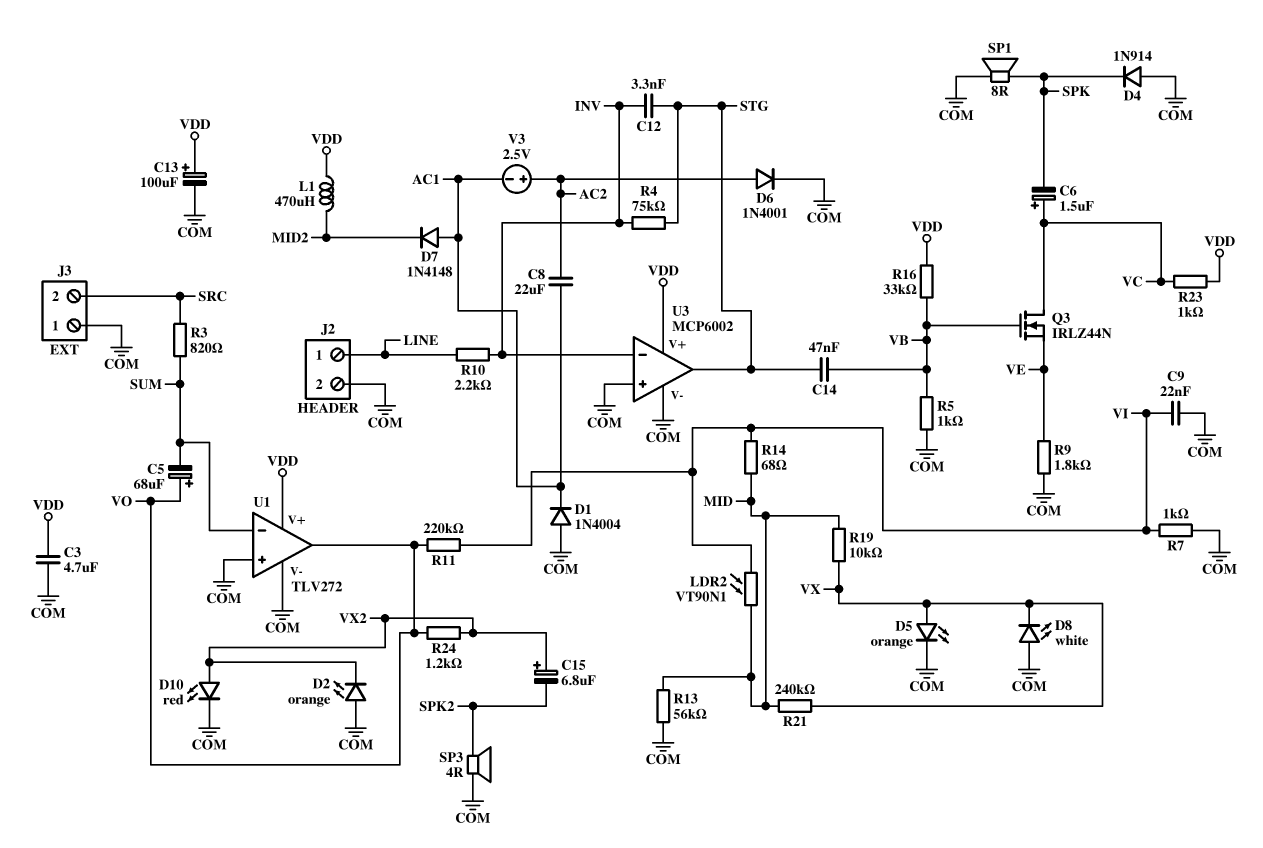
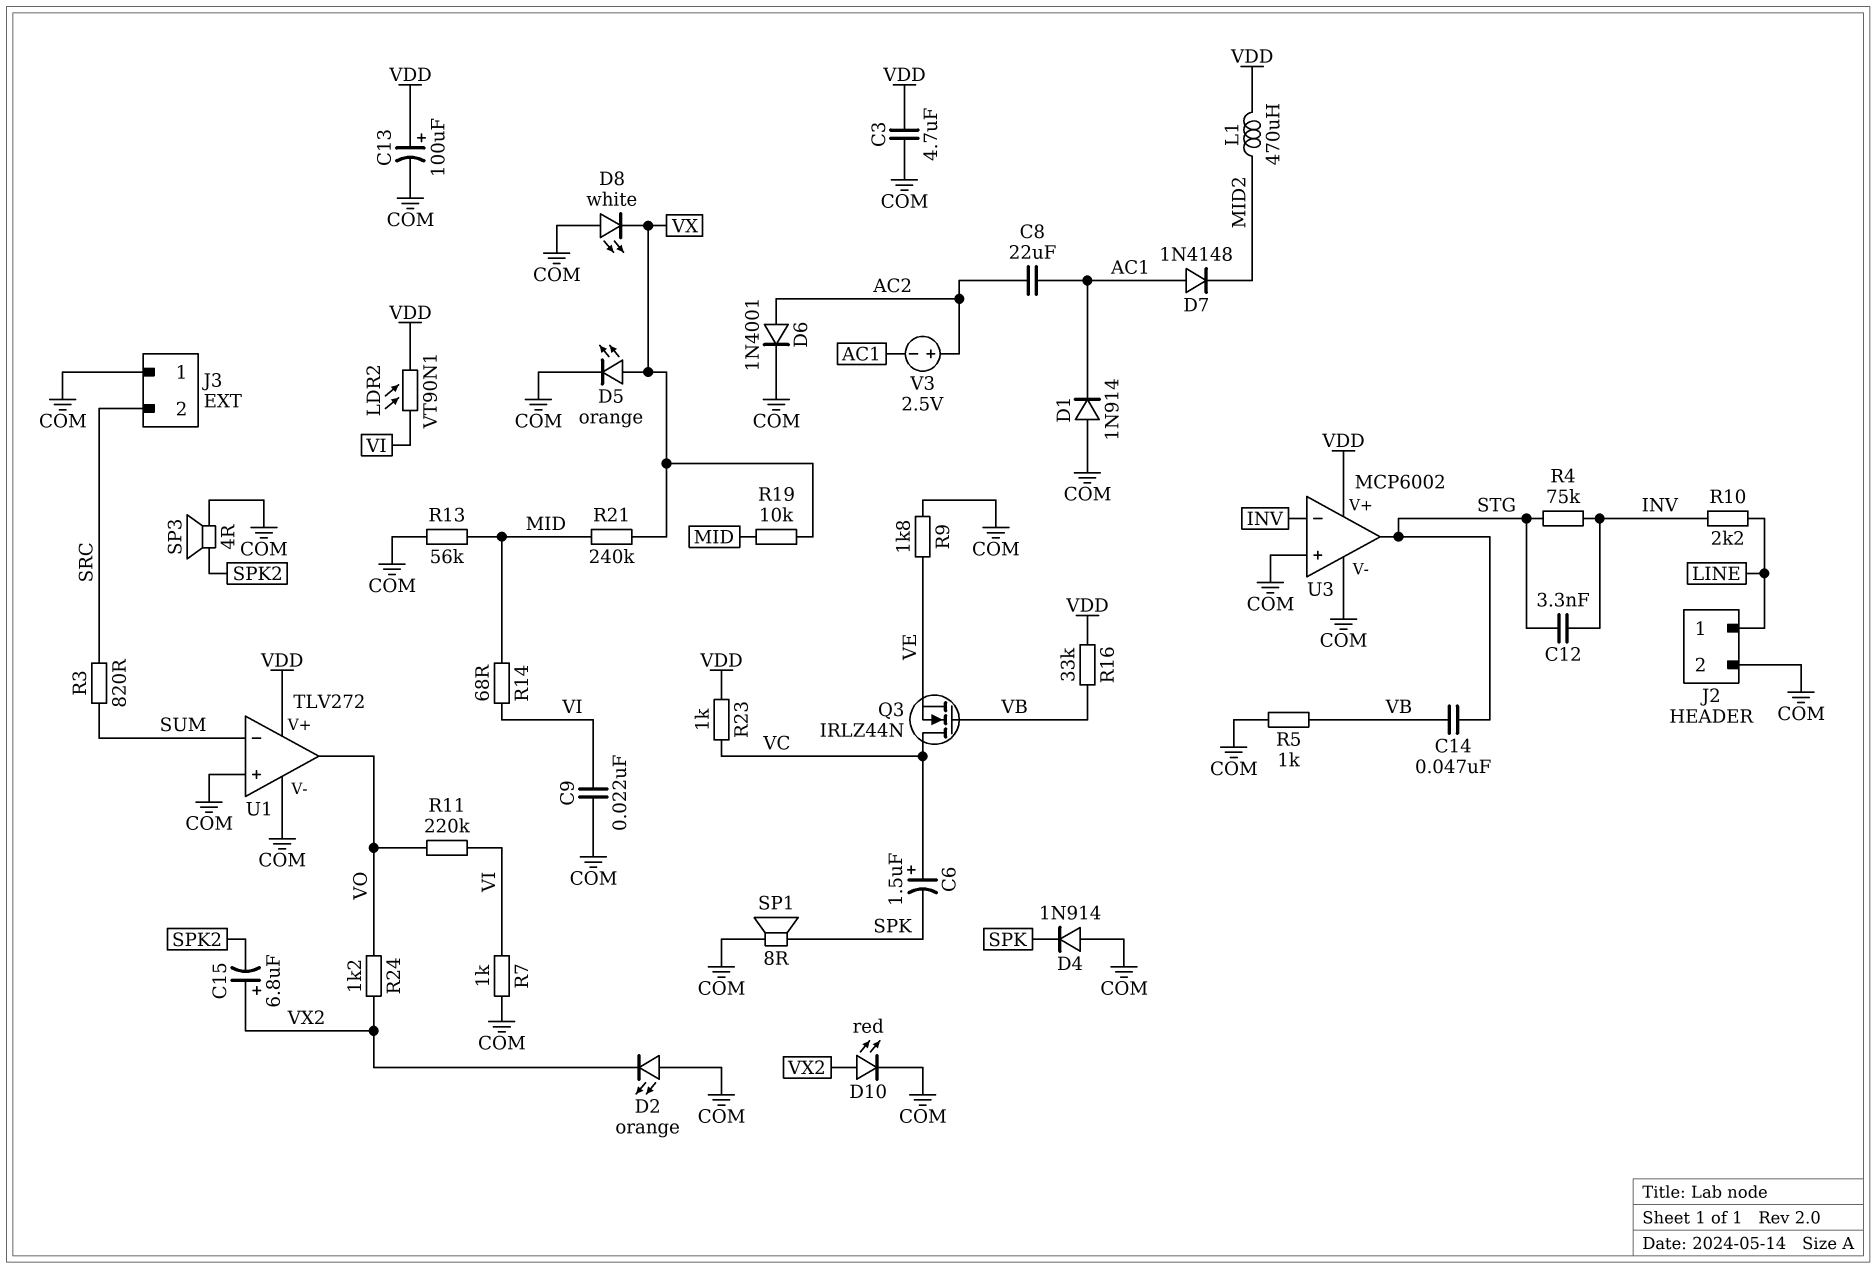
C5: 68uF (plus VO, minus SUM) -> none
D1: diode 1N4004 (A COM, K AC1) -> diode 1N914 (A COM, K AC1)
LDR2: VT90N1 (MID, VI) -> VT90N1 (VDD, VI)

